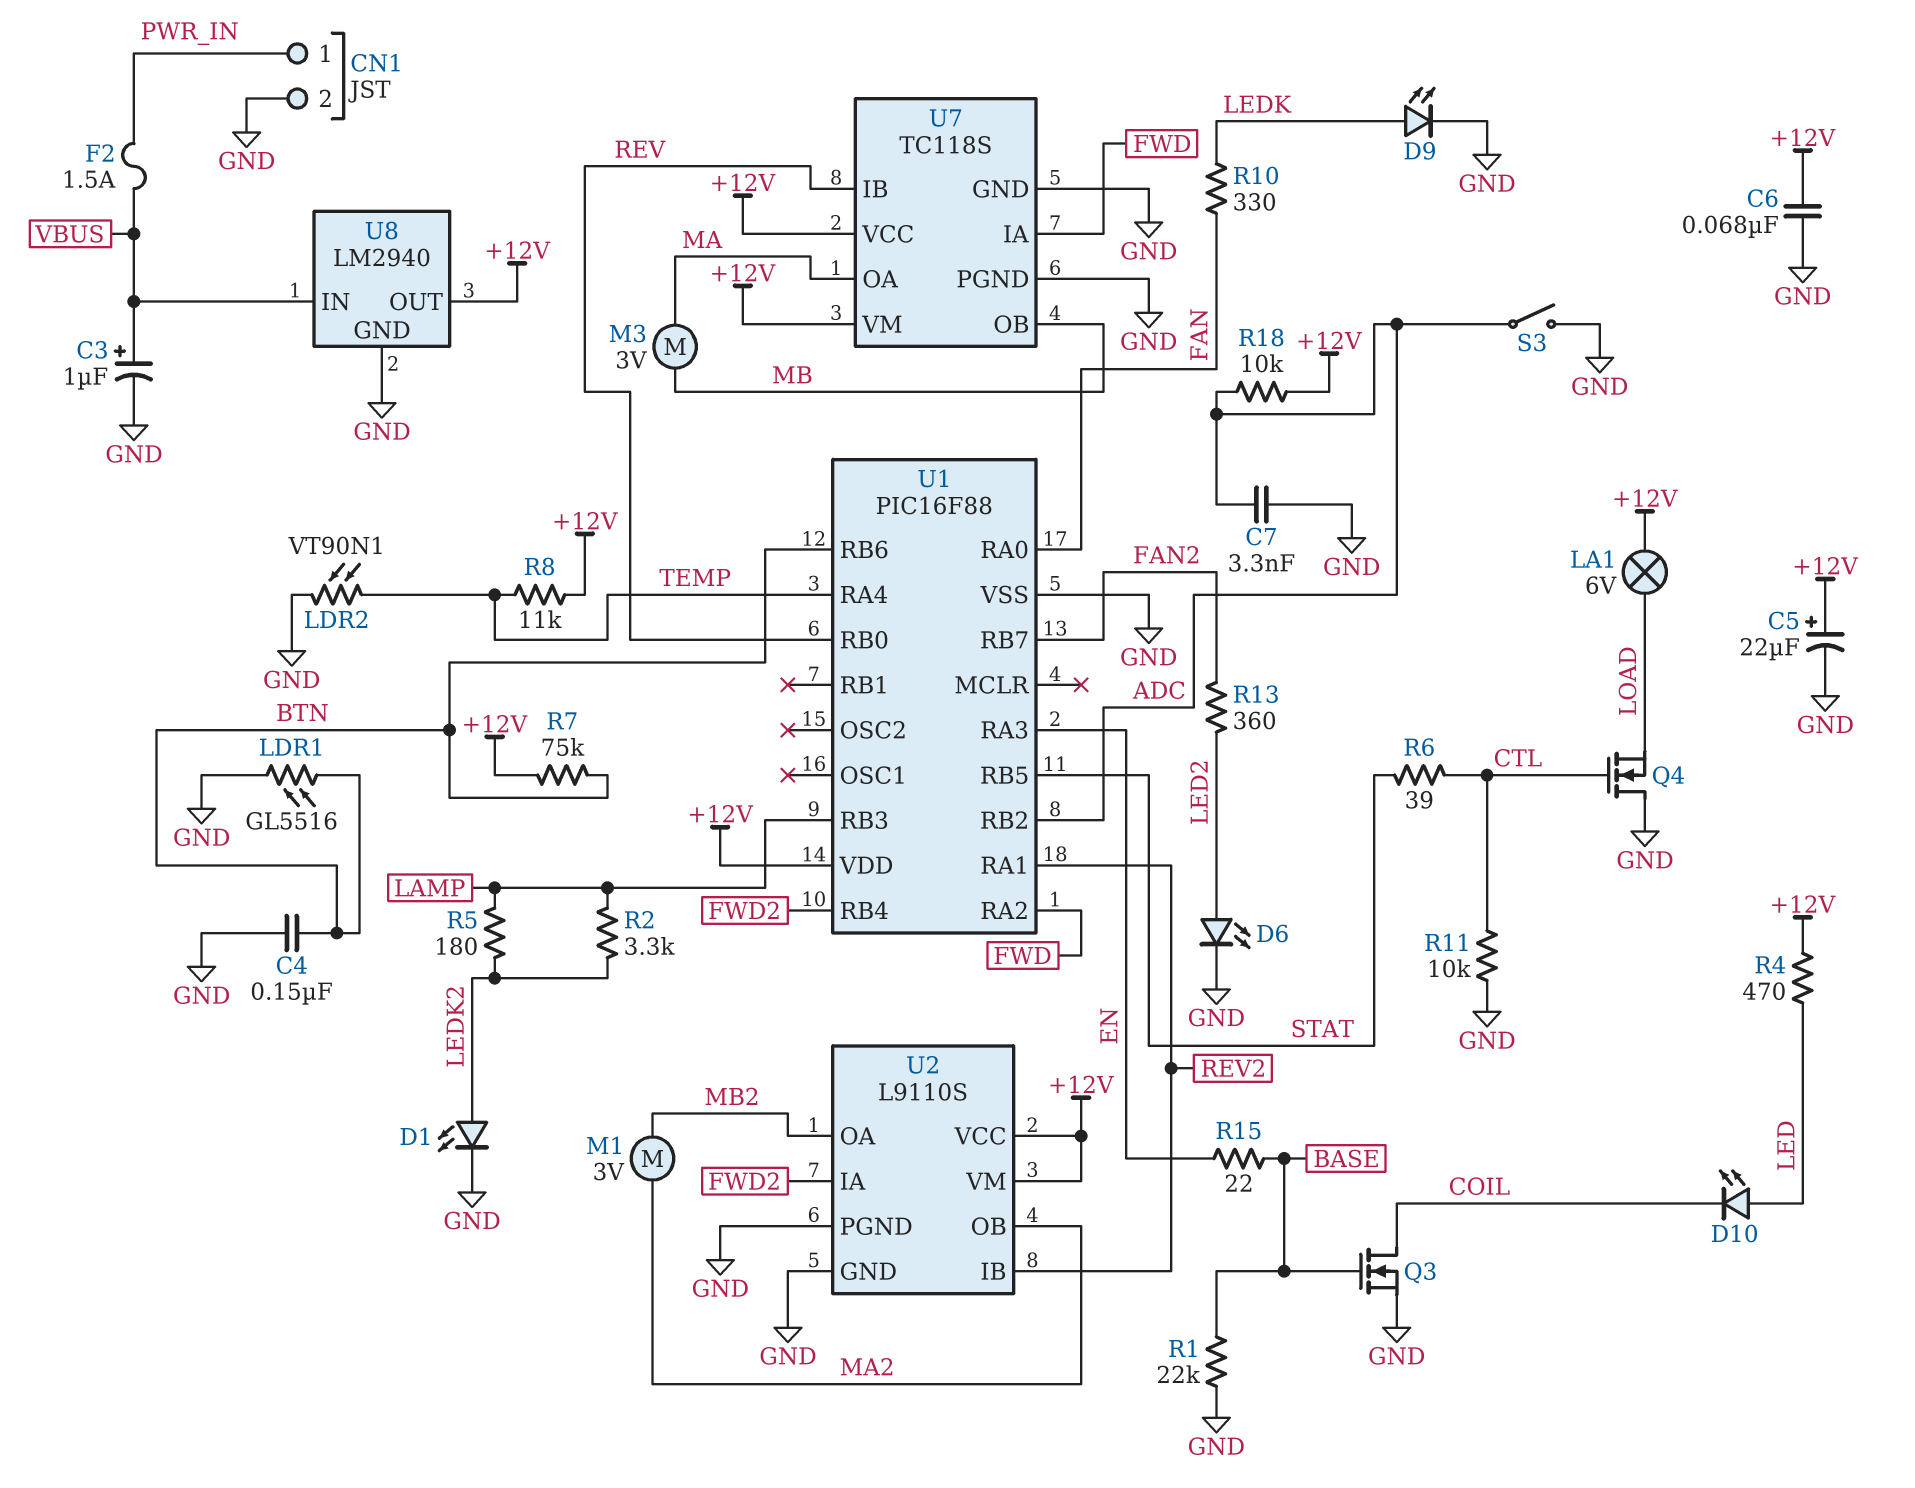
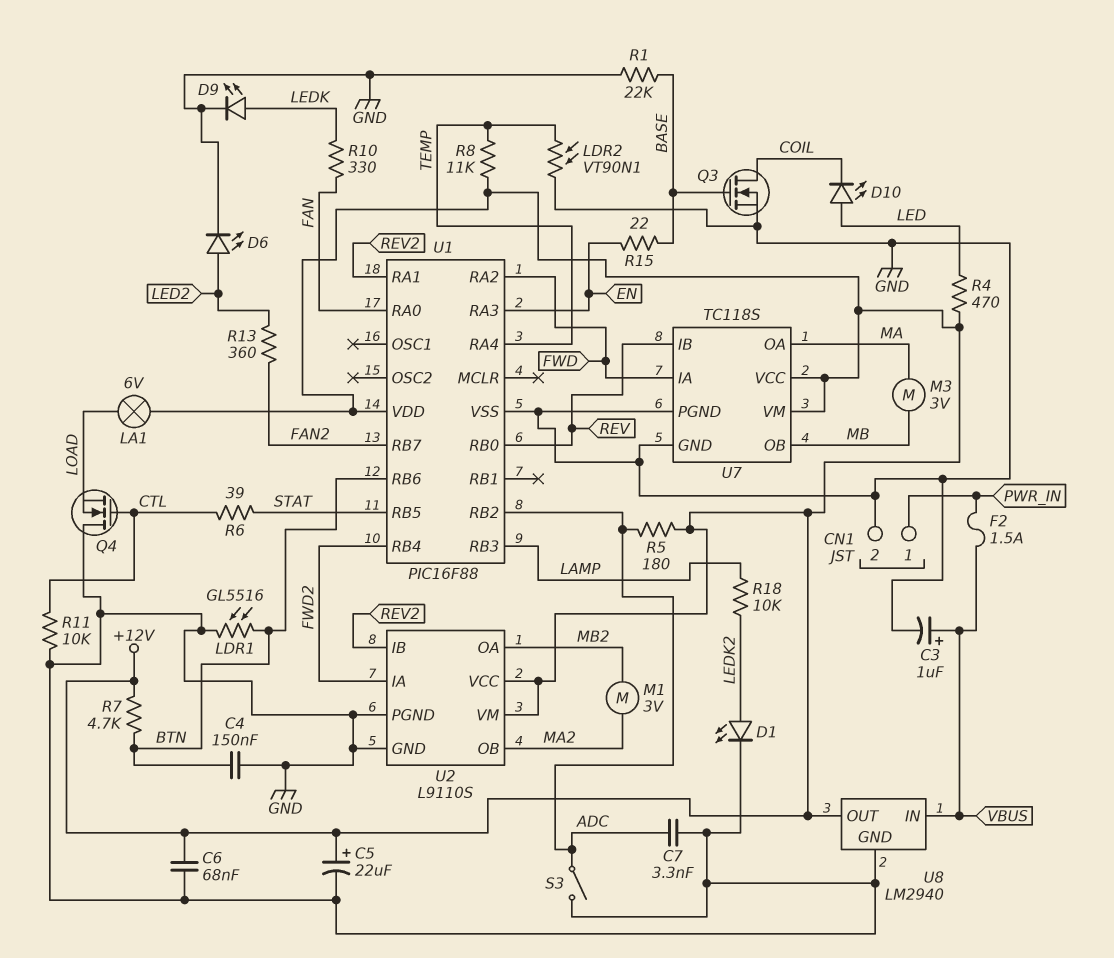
R2: 3.3k (LAMP, LEDK2) -> none
R5: 180 (LAMP, LEDK2) -> 180 (+12V, ADC)
R7: 75k (+12V, BTN) -> 4.7k (+12V, BTN)
R18: 10k (+12V, ADC) -> 10k (LAMP, LEDK2)

